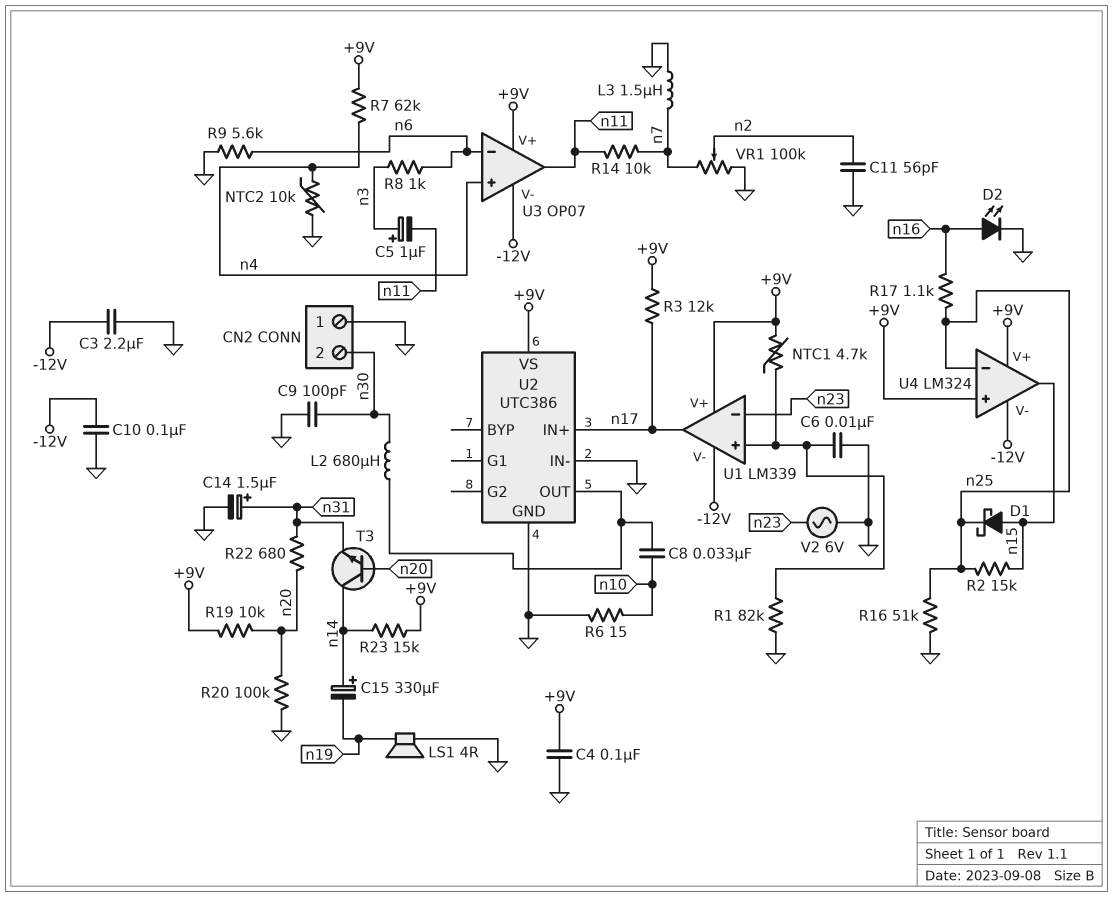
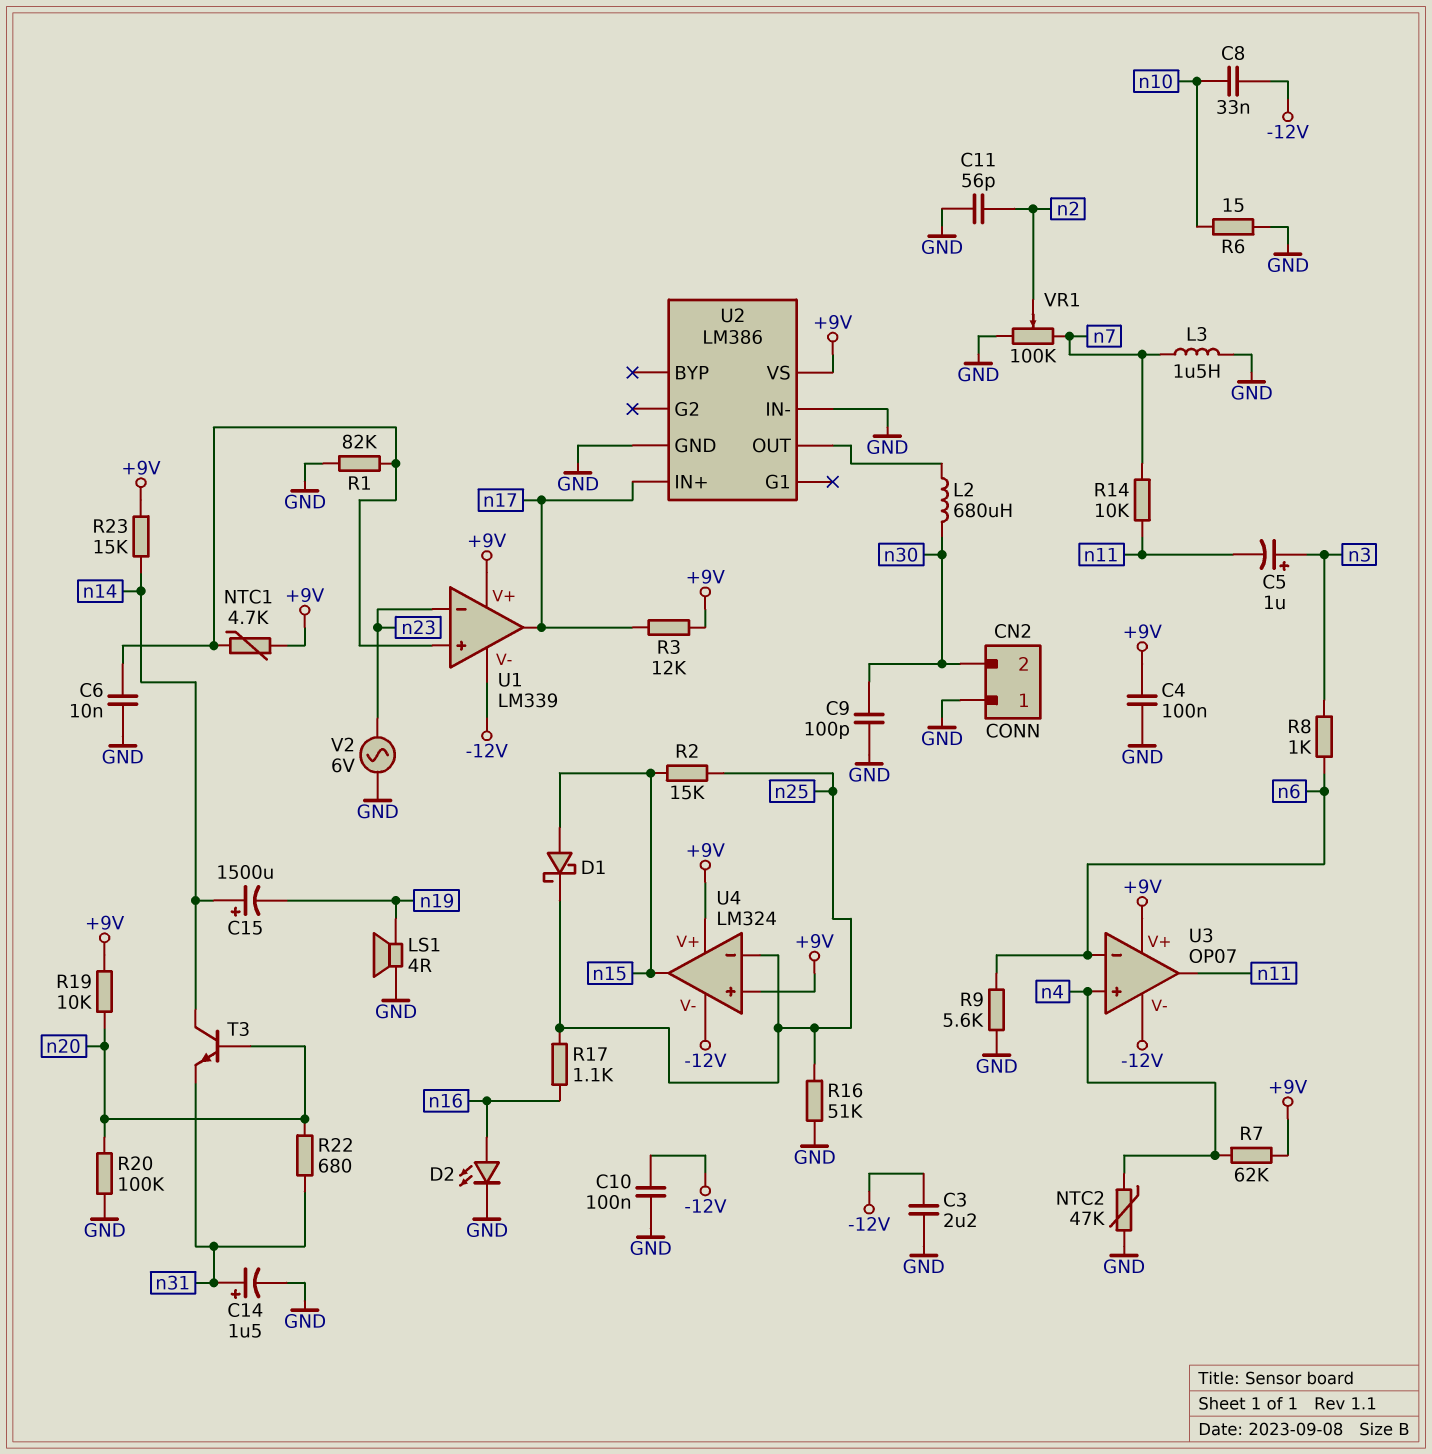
C8: 33nF (U2/OUT, n10) -> 33nF (-12V, n10)
C15: 330uF (plus n14, minus n19) -> 1500uF (plus n14, minus n19)
NTC2: 10k (GND, n4) -> 47k (GND, n4)
U2: UTC386 -> LM386

